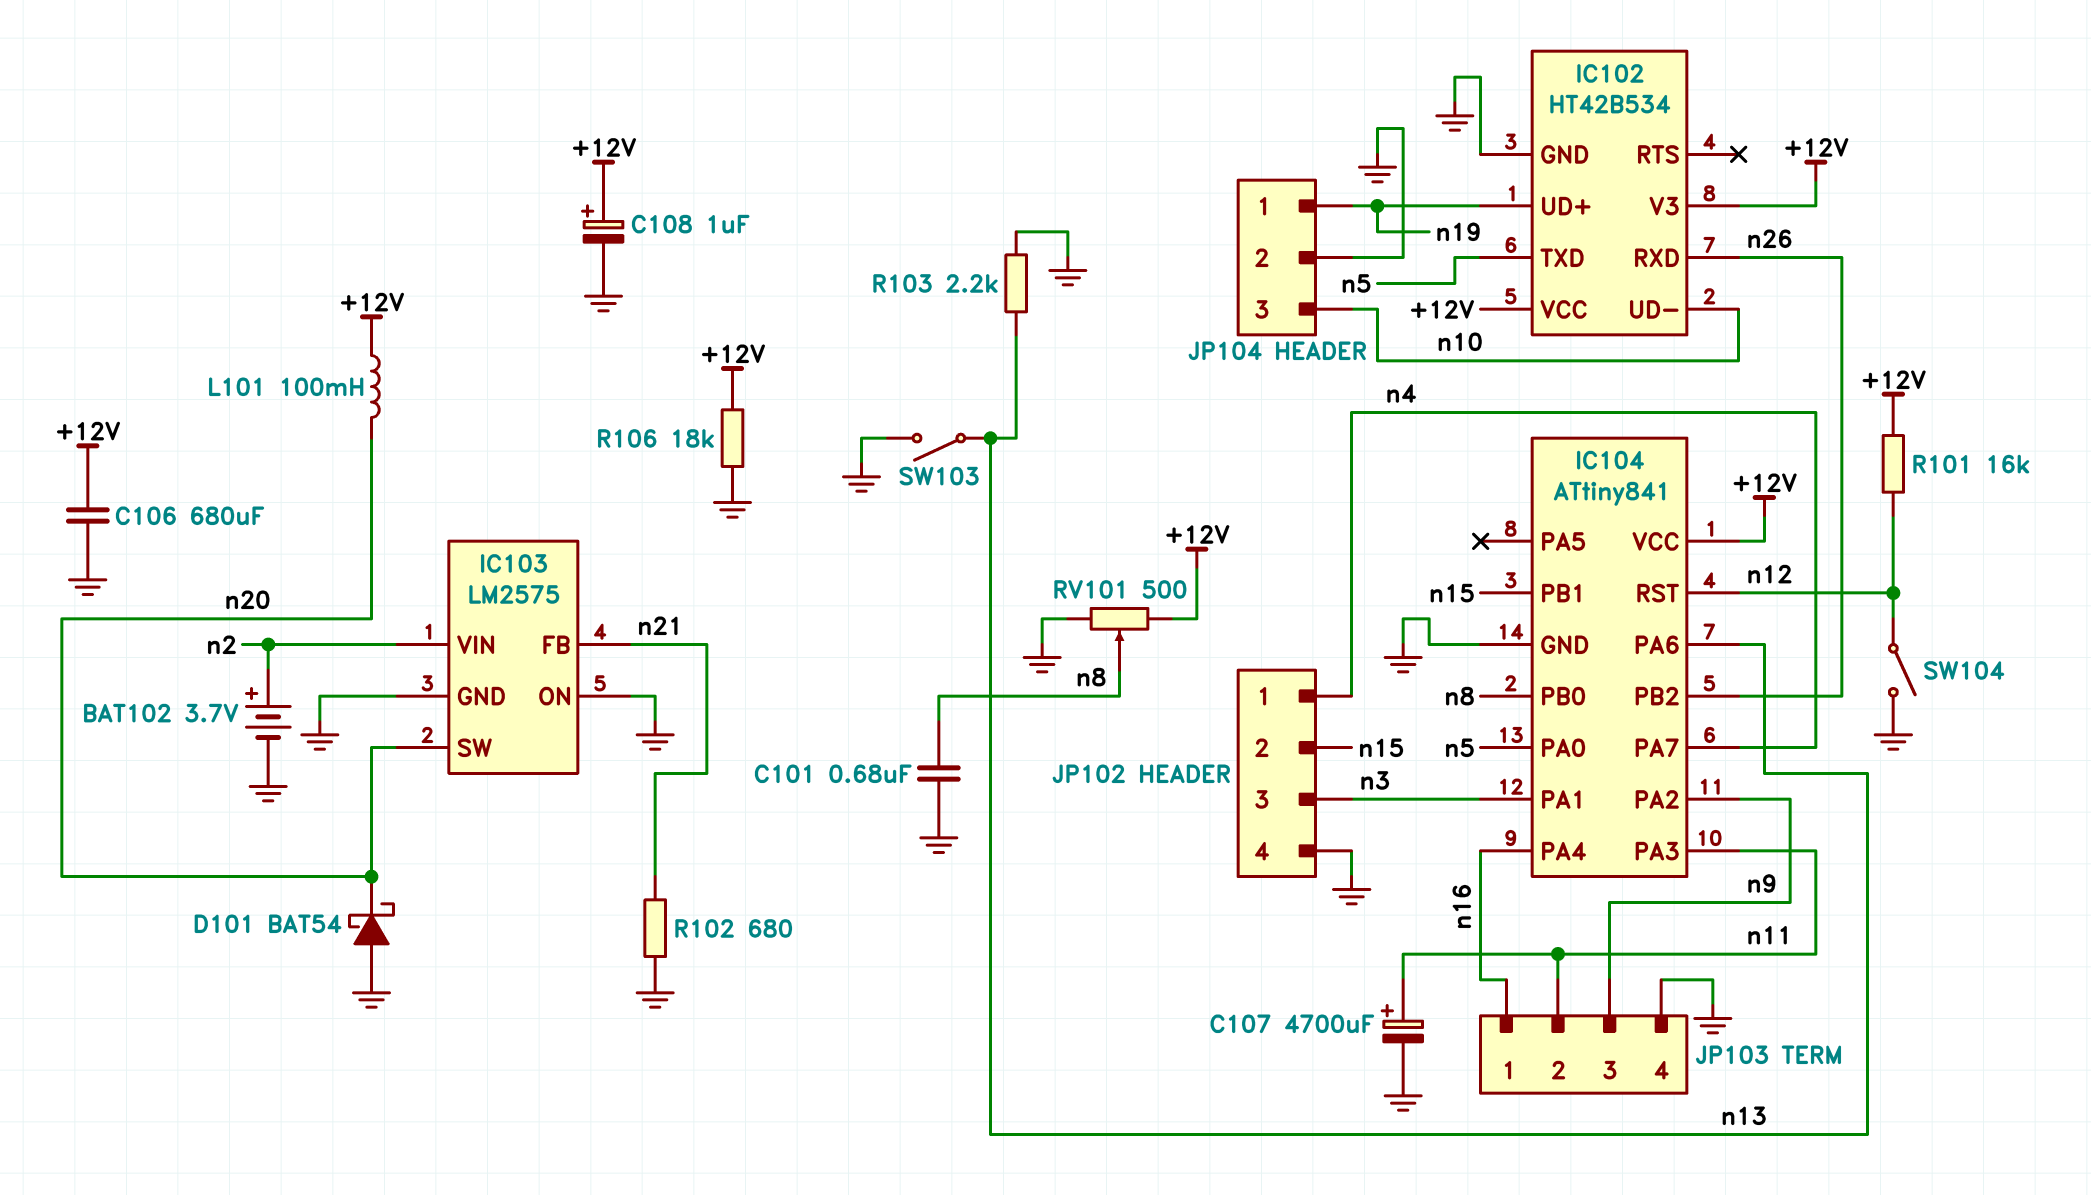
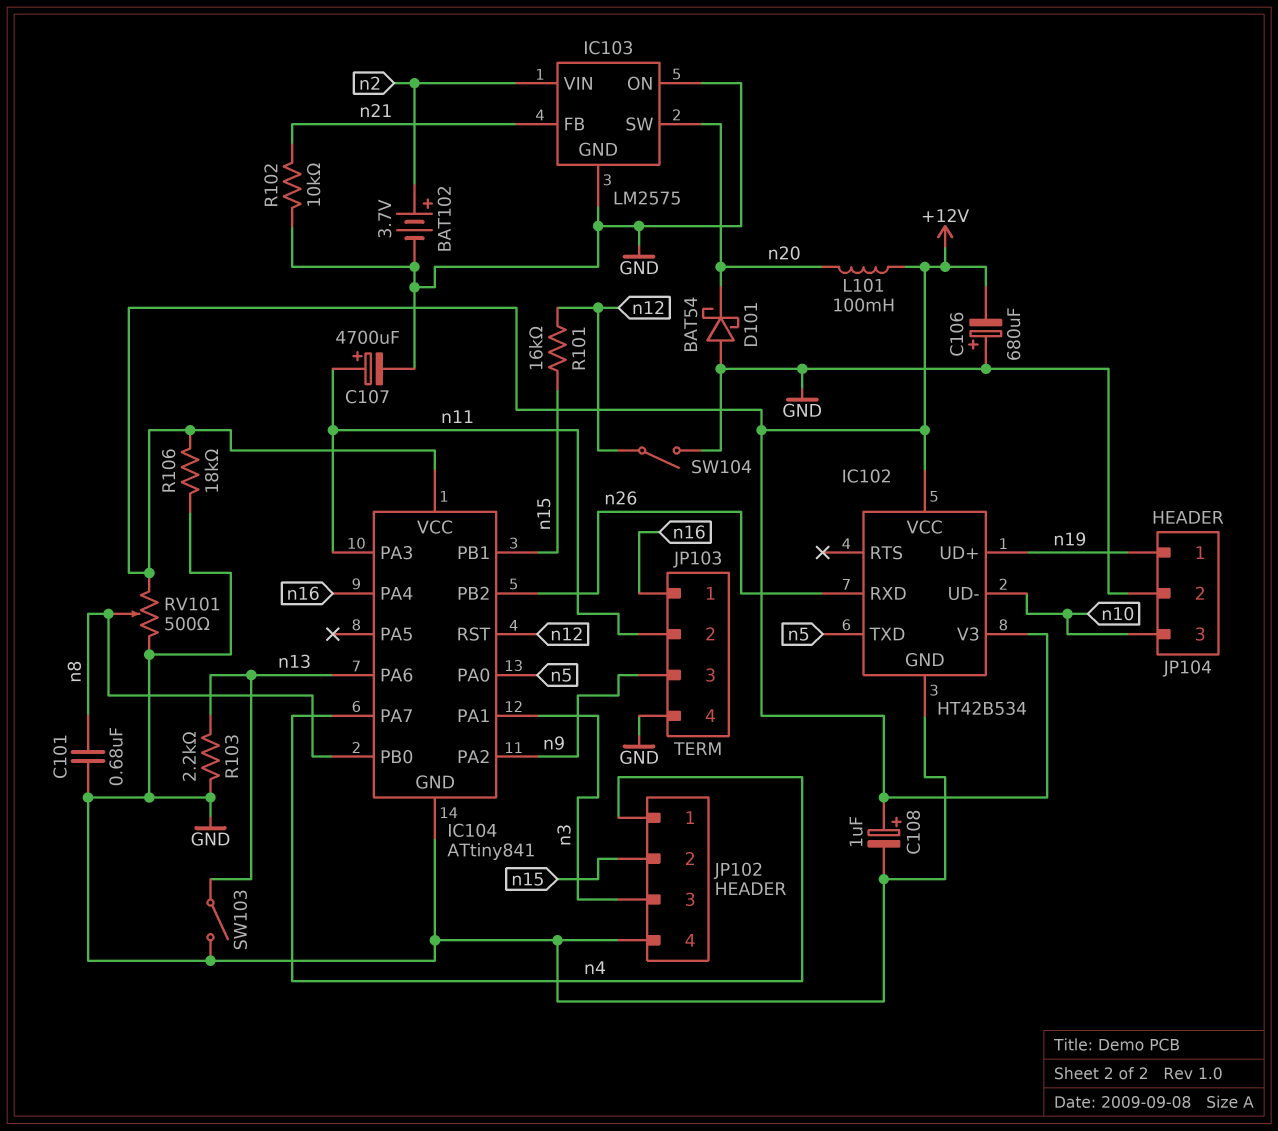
C106: 680uF (+12V, GND) -> 680uF (plus GND, minus +12V)
R101: 16k (+12V, n12) -> 16k (n12, n15)
R102: 680 (GND, n21) -> 10k (GND, n21)

